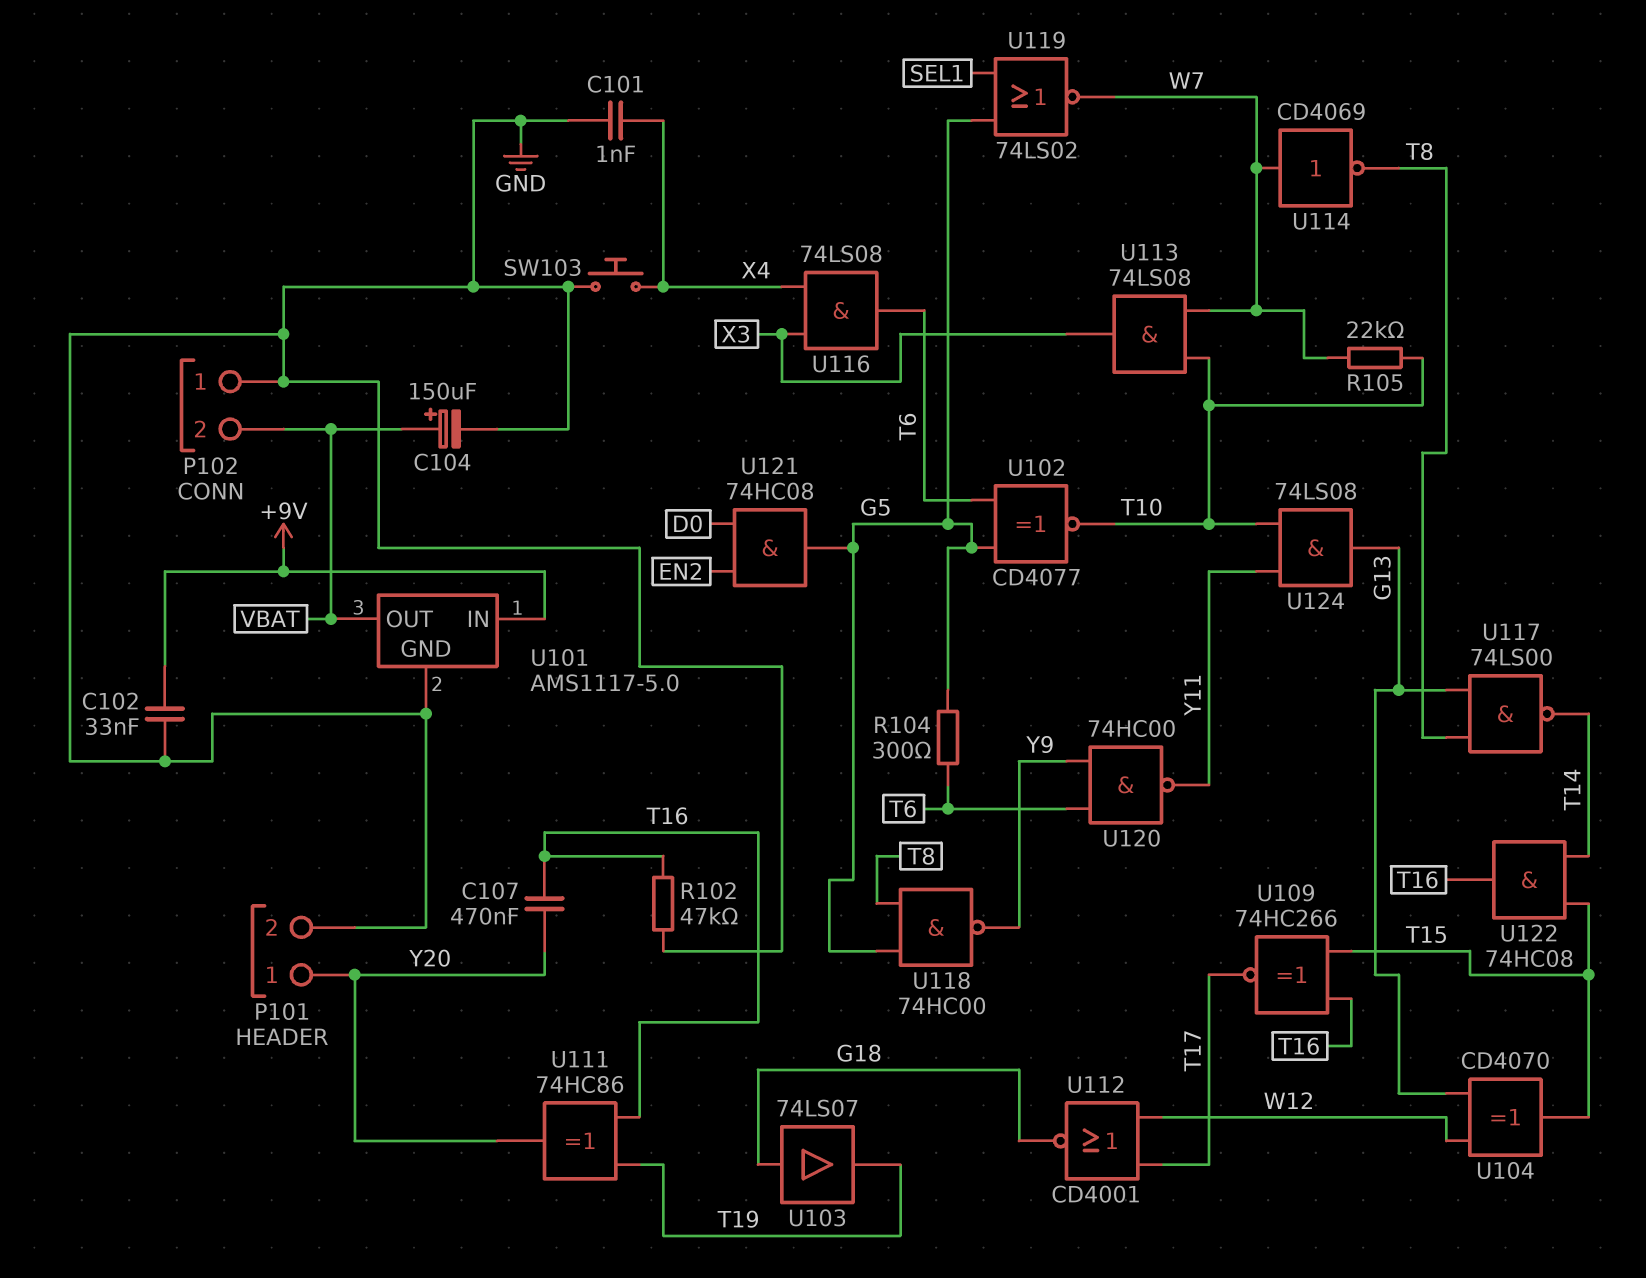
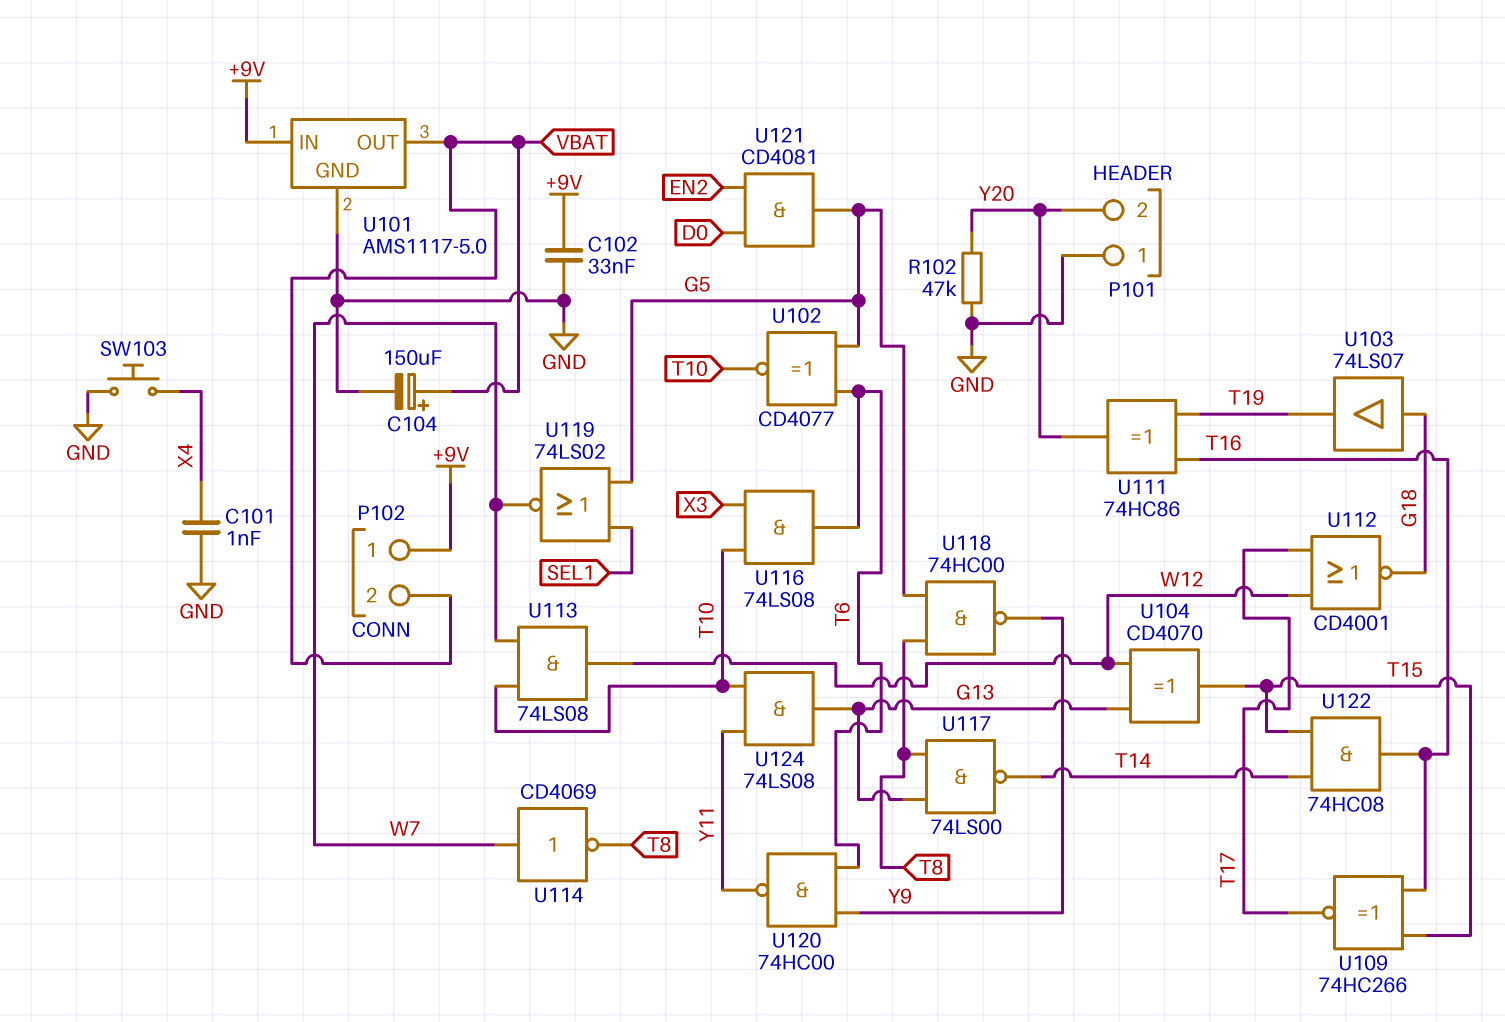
C107: 470nF (T16, Y20) -> none
P101 pin 1: Y20 -> GND
P101 pin 2: GND -> Y20
P102 pin 1: GND -> +9V
R102: 47k (GND, T16) -> 47k (GND, Y20)
R104: 300 (G5, T6) -> none
R105: 22k (T10, W7) -> none
U113: AND 74LS08 (in T10, in W7, out X3) -> AND 74LS08 (in T10, in W7, out W12)
U116: AND 74LS08 (in X3, in X4, out T6) -> AND 74LS08 (in T10, in X3, out T6)
U121: AND 74HC08 (in D0, in EN2, out G5) -> AND CD4081 (in D0, in EN2, out G5)

